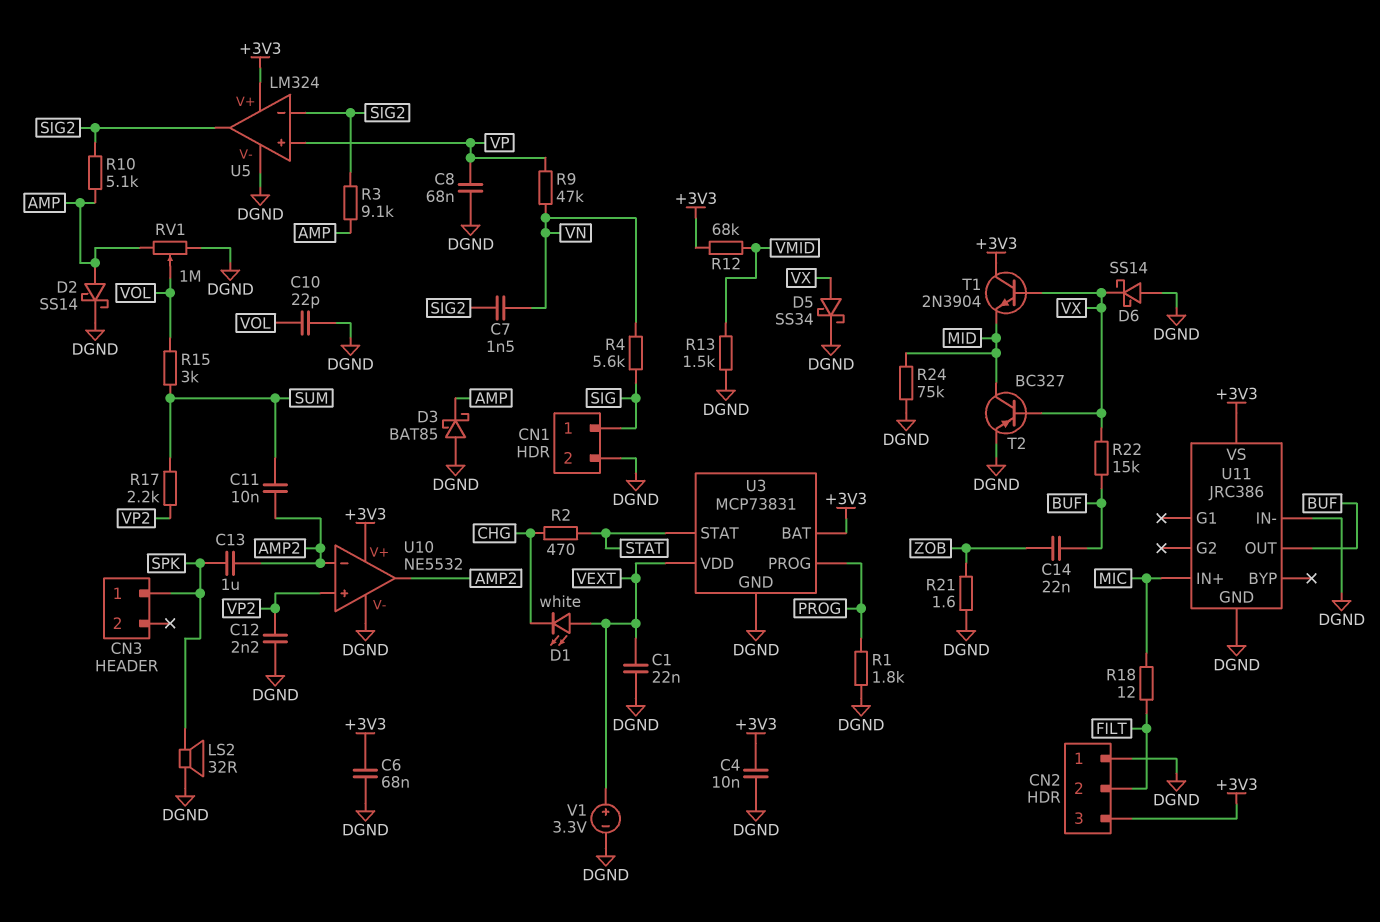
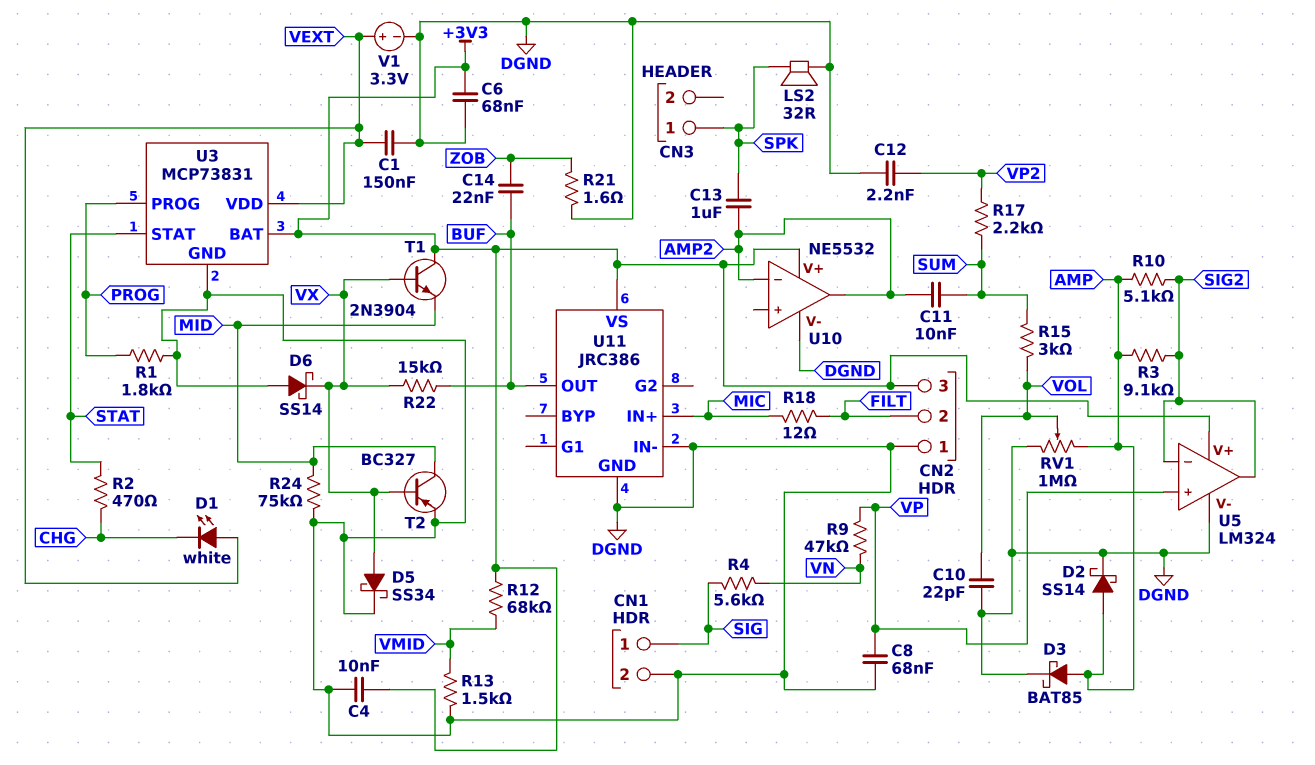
C1: 22nF (DGND, VEXT) -> 150nF (DGND, VEXT)
C7: 1.5nF (SIG2, VN) -> none
D3: schottky BAT85 (A DGND, K AMP) -> schottky BAT85 (A AMP, K DGND)
U10 pin in+: VP2 -> none

